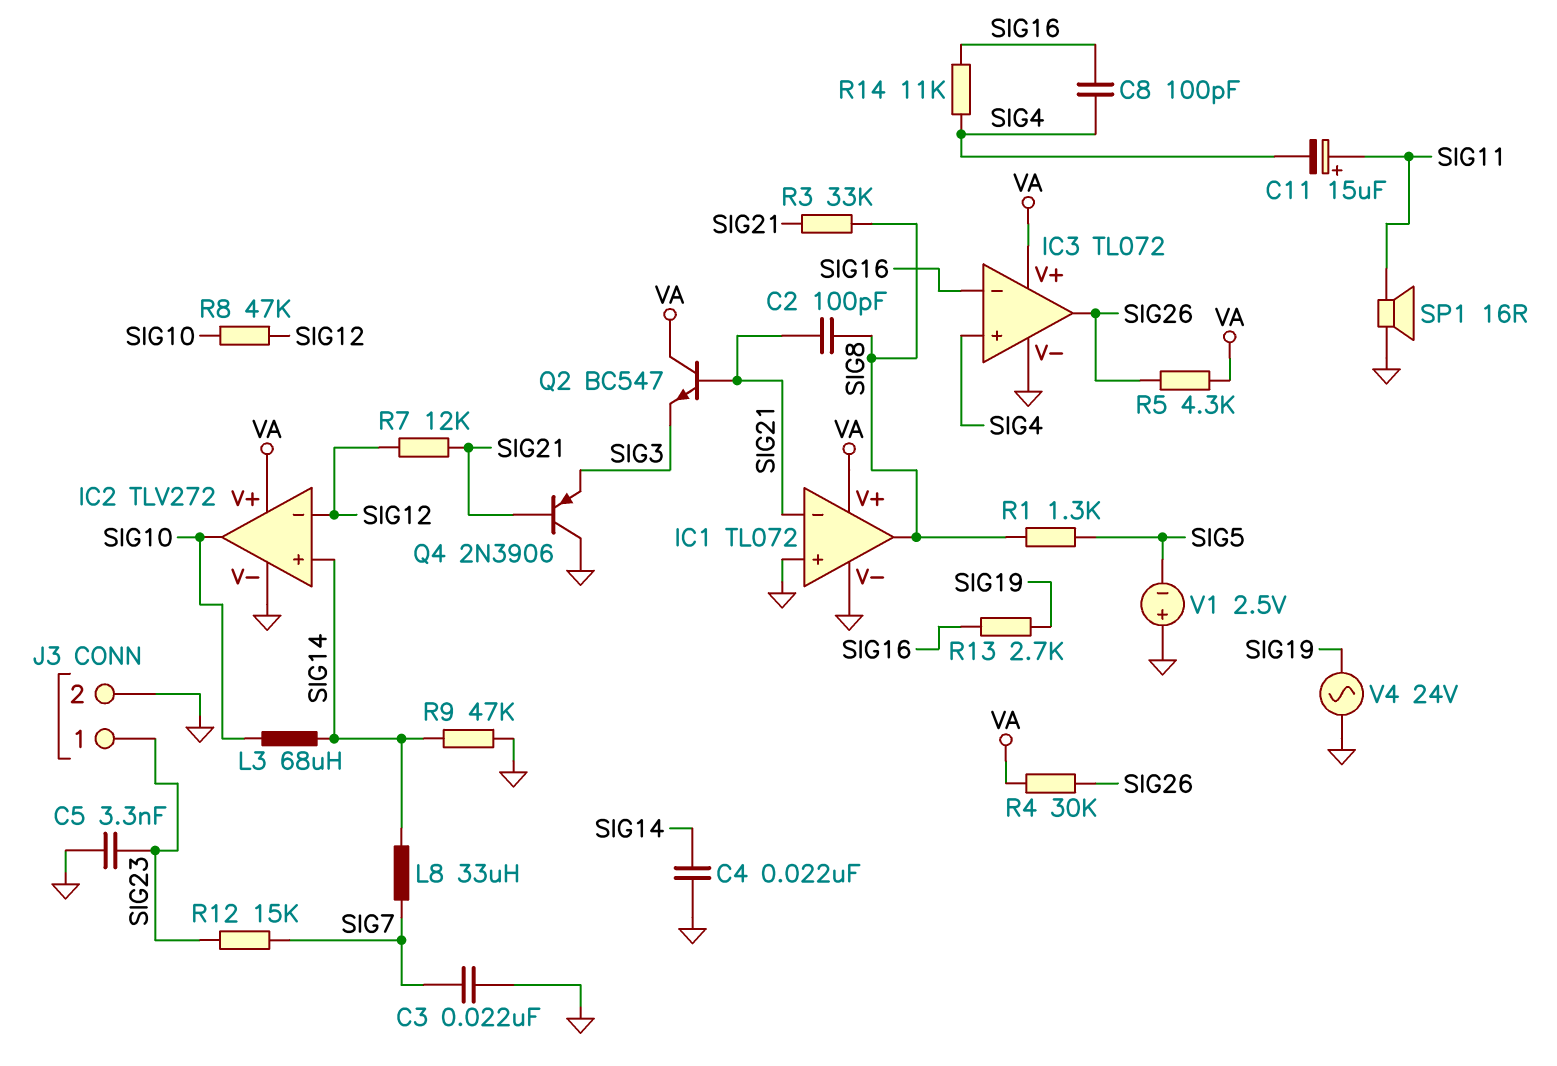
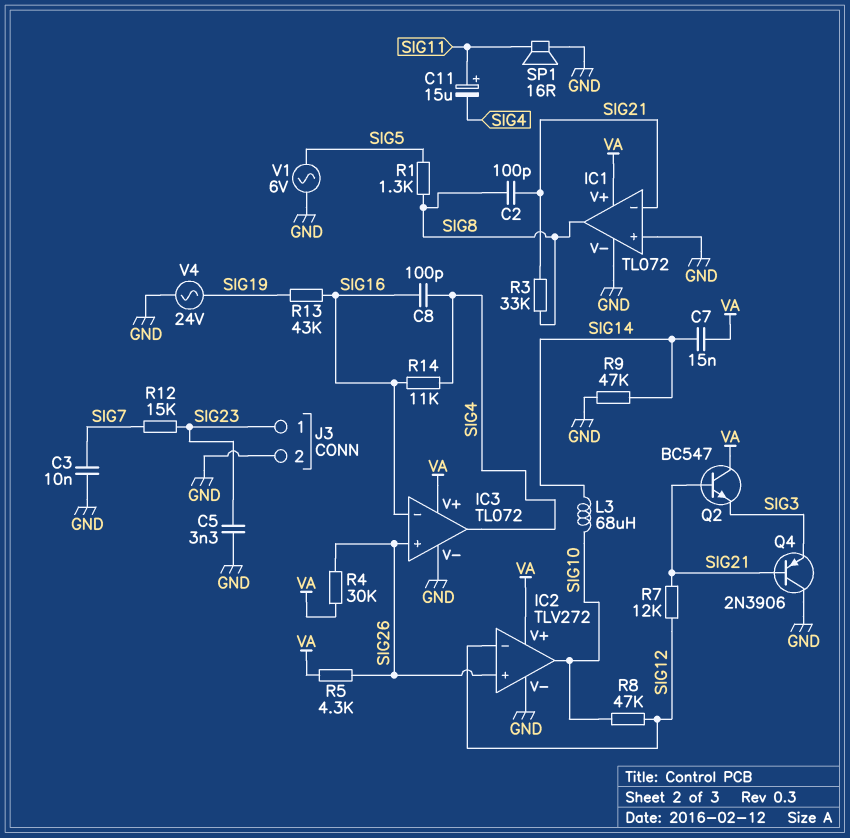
C3: 22nF (GND, SIG7) -> 10nF (GND, SIG7)
C4: 22nF (GND, SIG14) -> none
C7: none -> 15nF (SIG14, VA)
IC2 pin in+: SIG14 -> SIG26
IC3 pin in+: SIG4 -> SIG26
IC3 pin out: SIG26 -> SIG4
L8: 33uH (SIG7, SIG14) -> none
R13: 2.7k (SIG16, SIG19) -> 43k (SIG16, SIG19)
V1: 2.5V (plus GND, minus SIG5) -> AC 6V (GND, SIG5)

